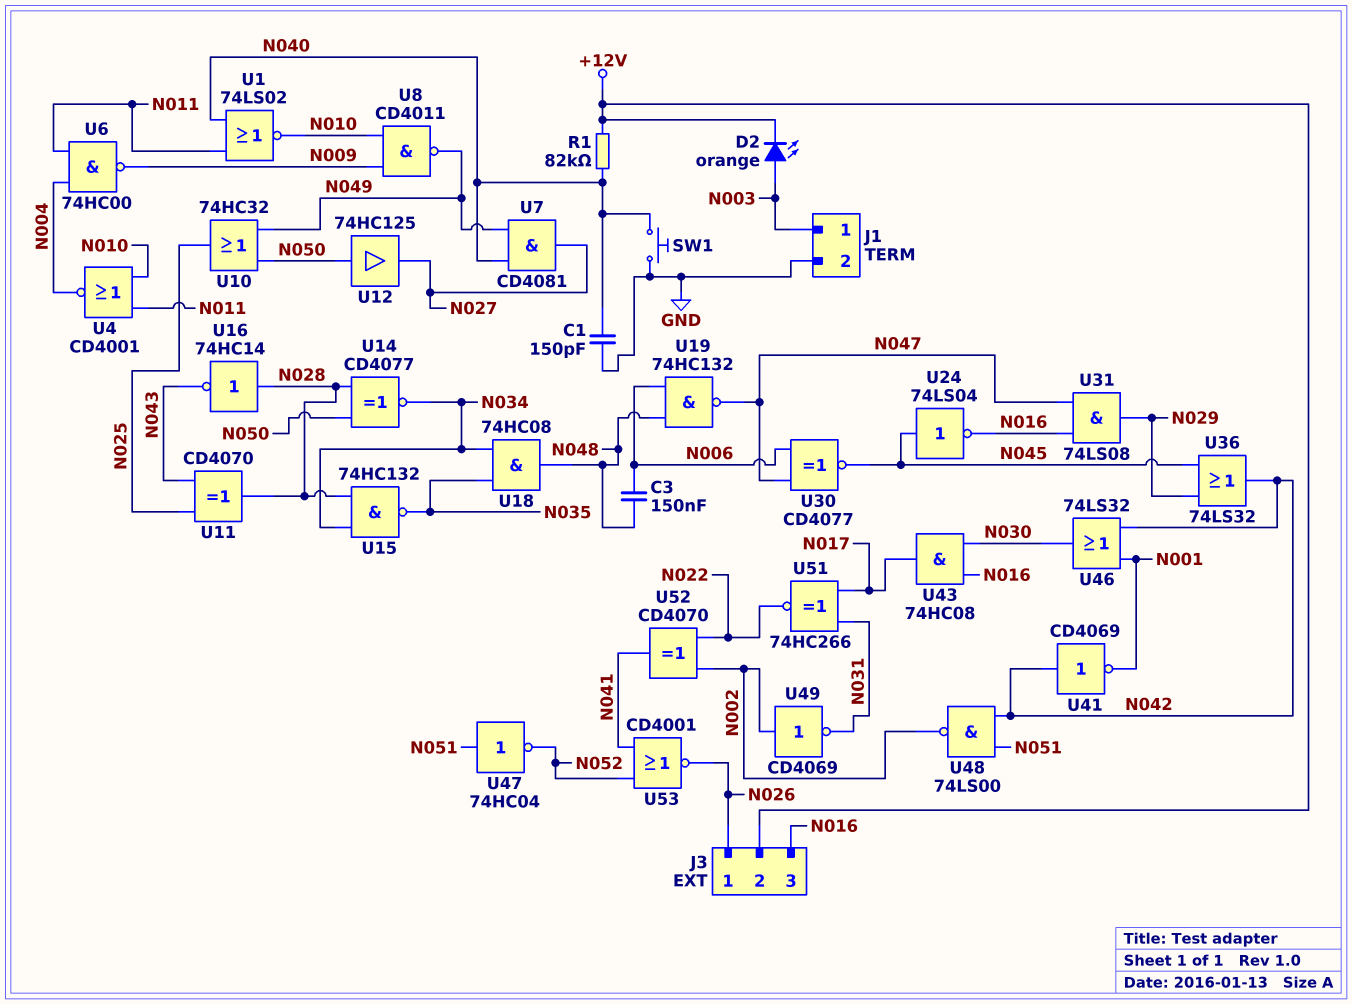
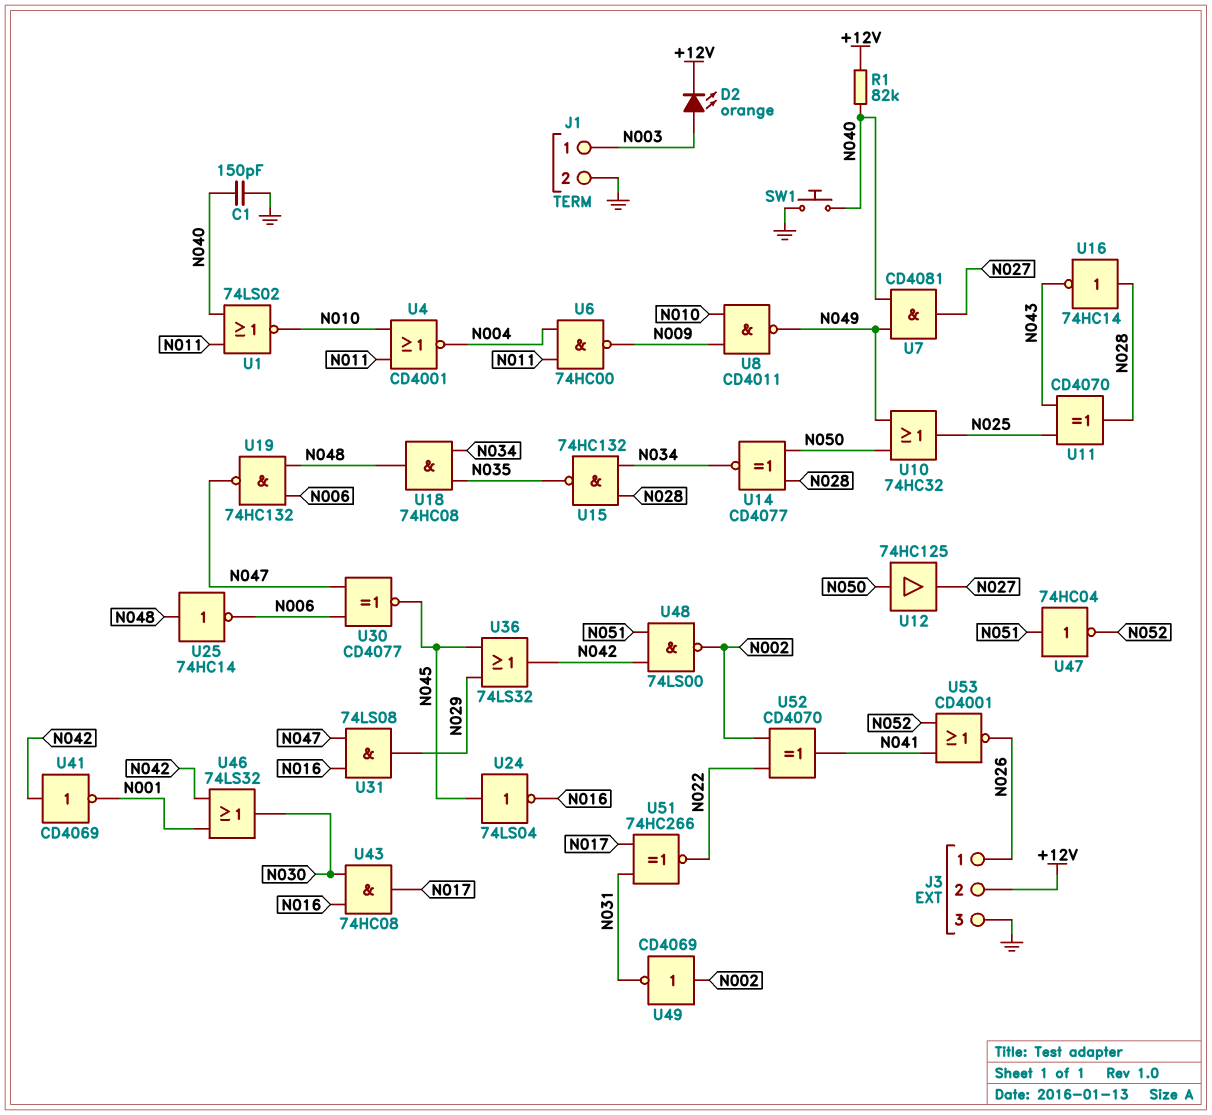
C3: 150nF (N006, N048) -> none
J3 pin 3: N016 -> GND
U25: none -> NOT 74HC14 (in N048, out N006)

